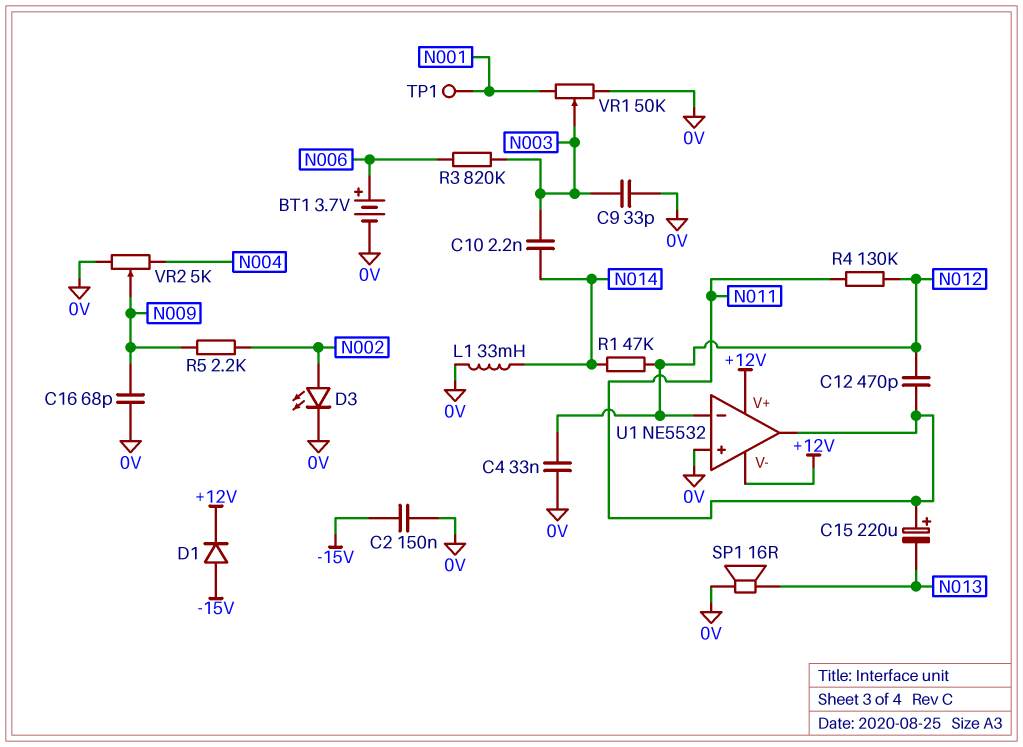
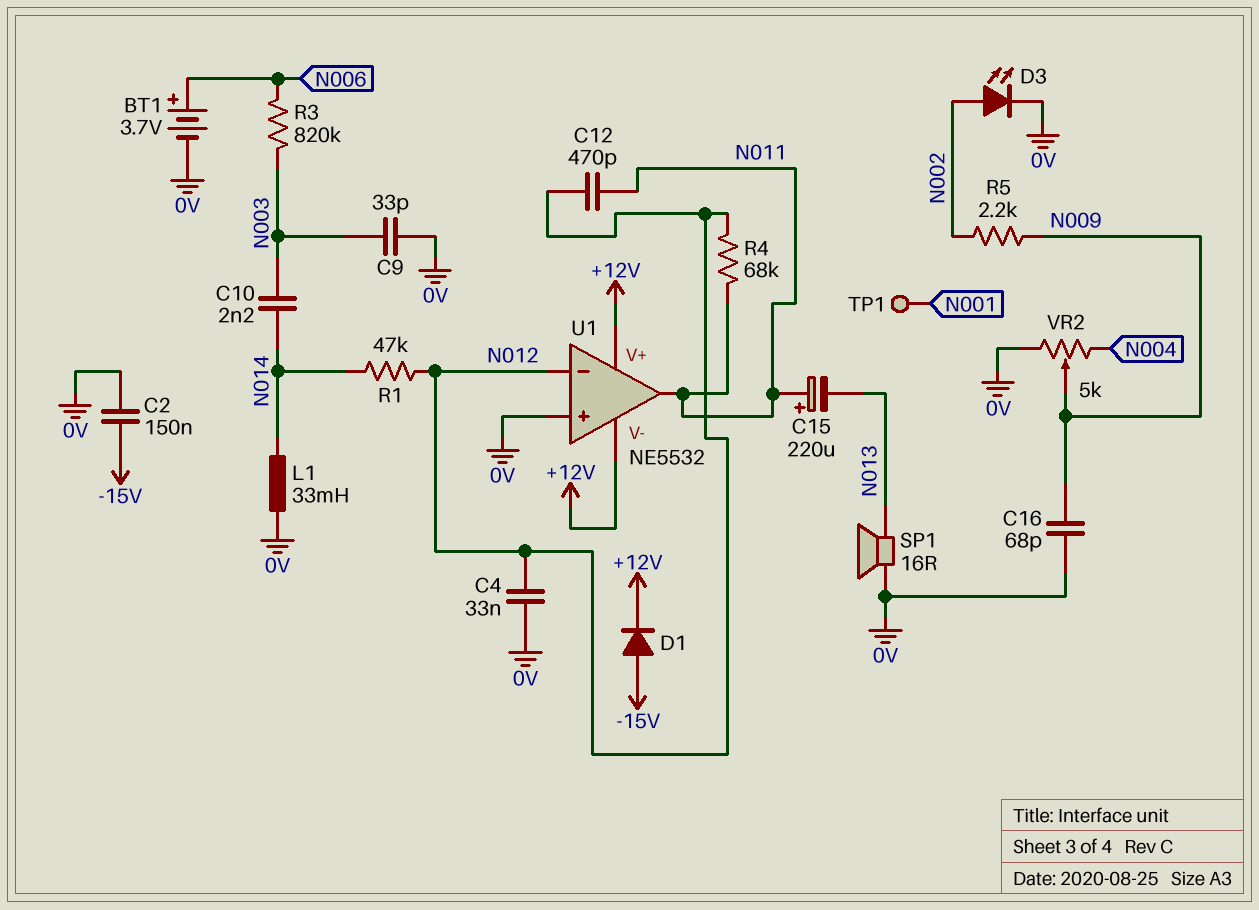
R4: 130k (N011, N012) -> 68k (N011, N012)
VR1: 50k (0V, N001, wiper N003) -> none

